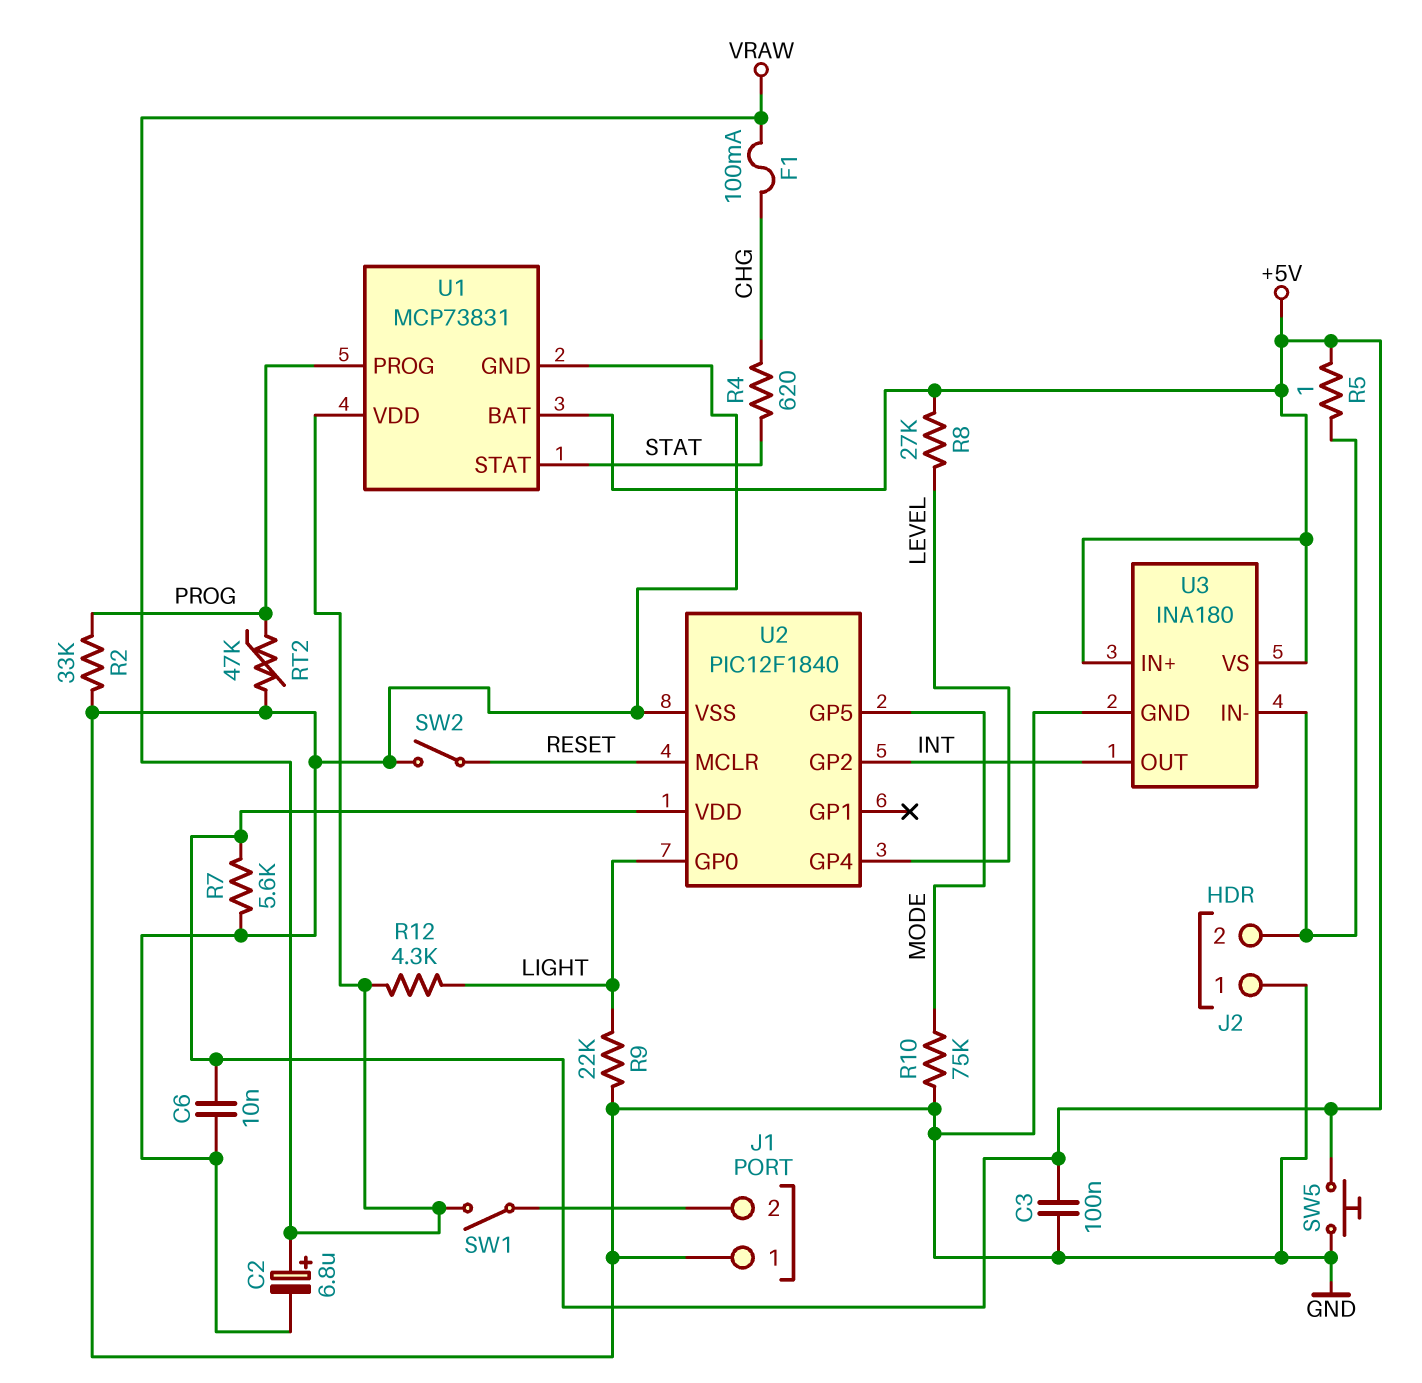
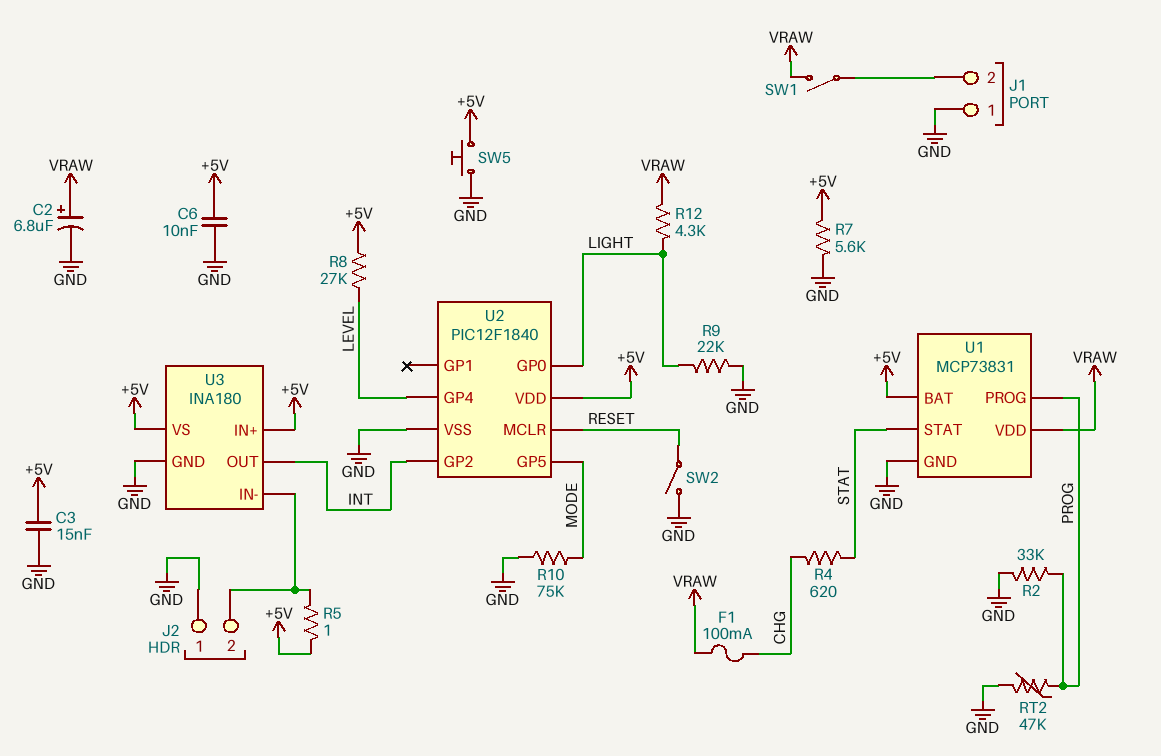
C3: 100nF (+5V, GND) -> 15nF (+5V, GND)

